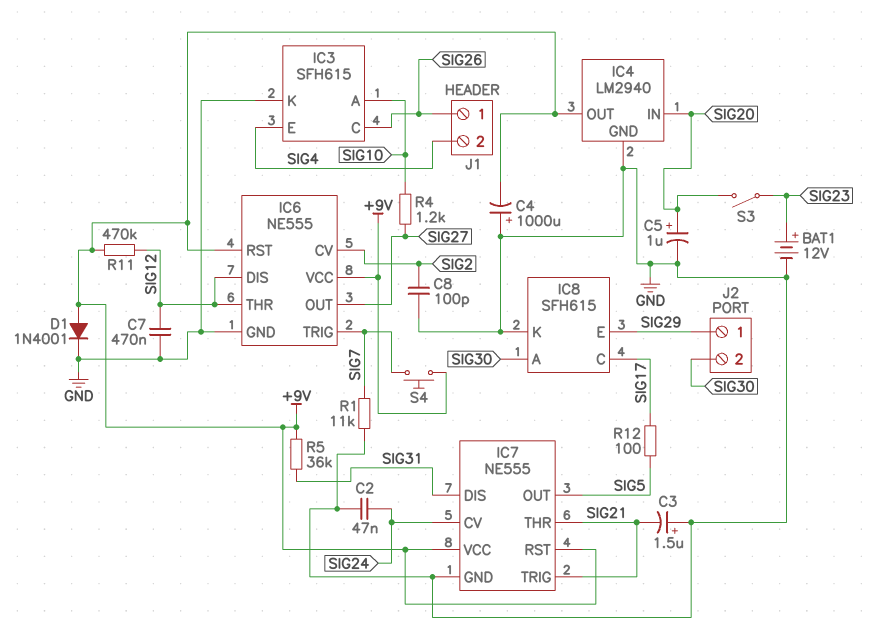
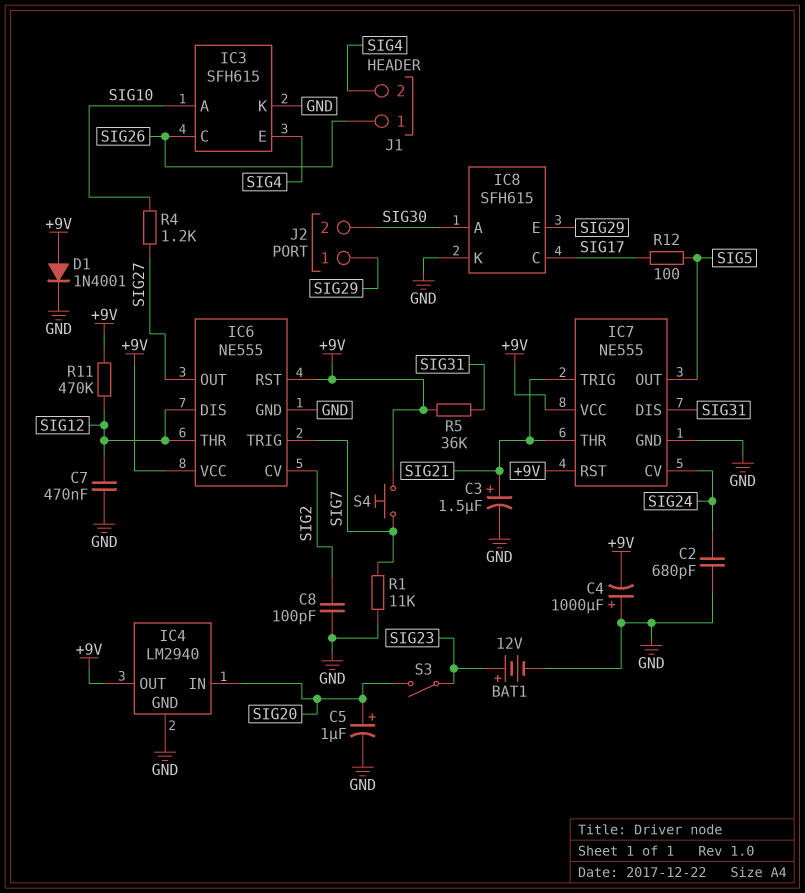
C2: 47nF (GND, SIG24) -> 680pF (GND, SIG24)
C3: 1.5uF (plus GND, minus SIG21) -> 1.5uF (plus SIG21, minus GND)

